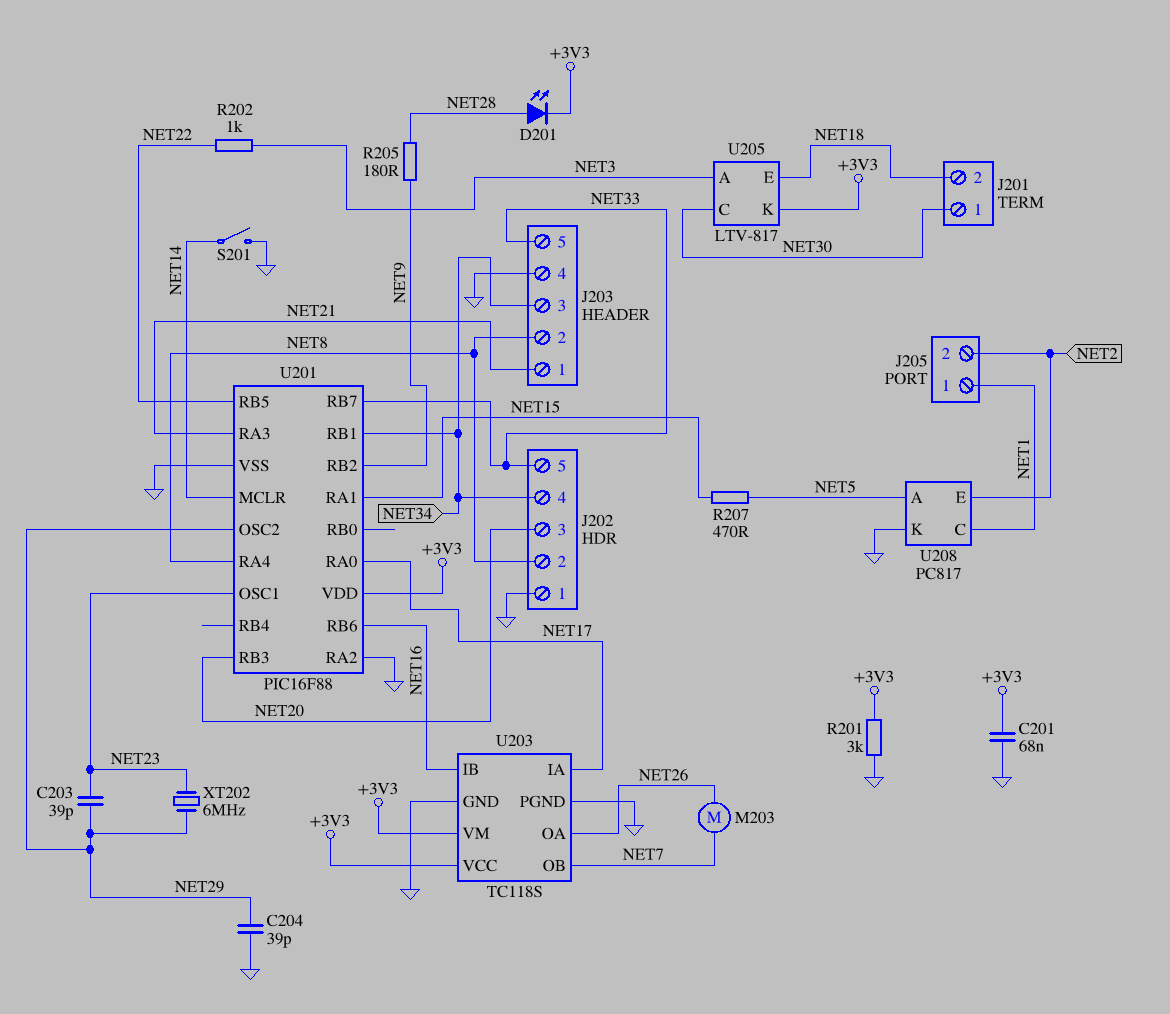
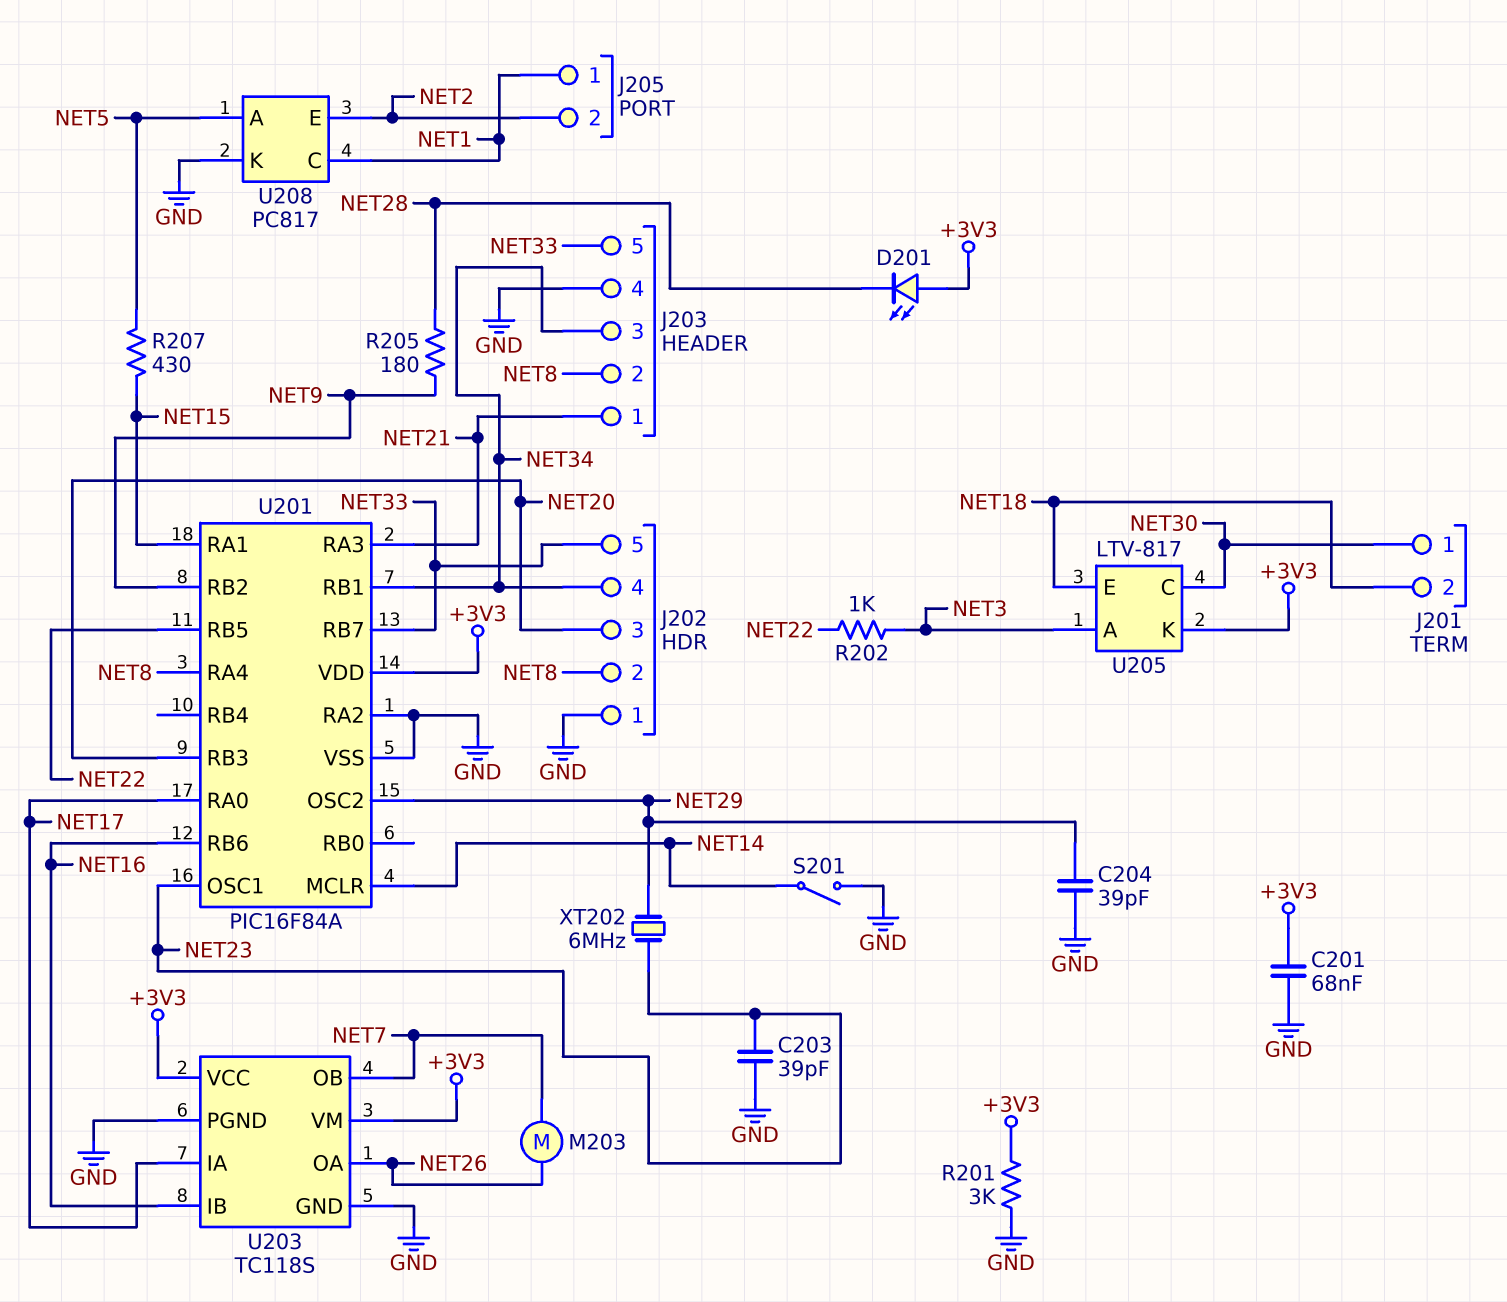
C203: 39pF (NET23, NET29) -> 39pF (GND, NET23)
D201: LED (A NET28, K +3V3) -> LED (A +3V3, K NET28)
R207: 470 (NET5, NET15) -> 430 (NET5, NET15)
U201: PIC16F88 -> PIC16F84A

